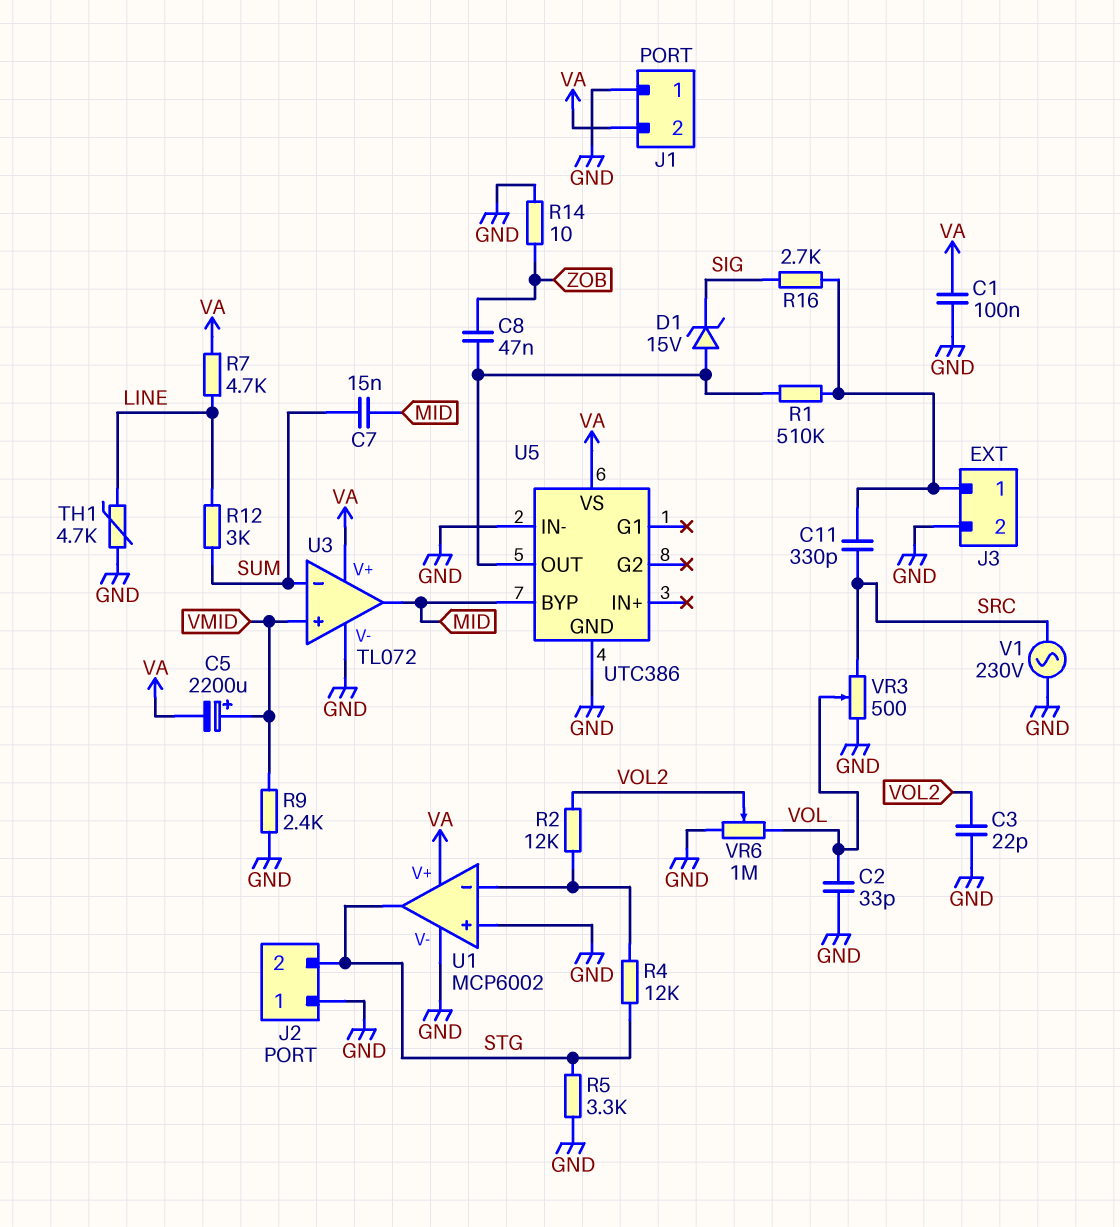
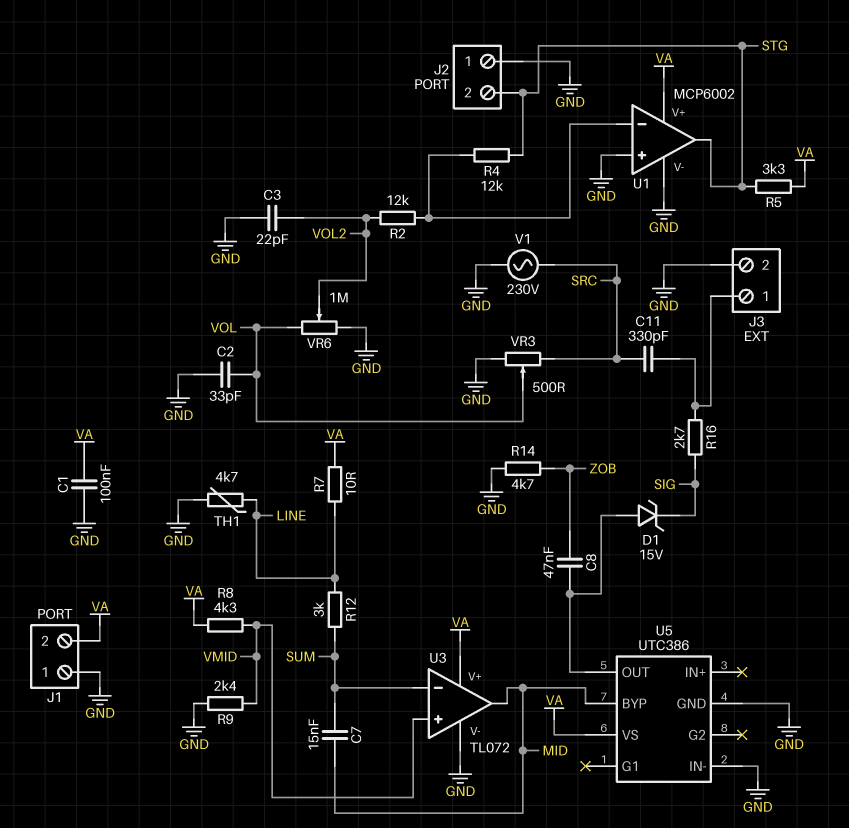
C5: 2200uF (plus VMID, minus VA) -> none
R1: 510k (J3/1, U5/OUT) -> none
R5: 3.3k (GND, STG) -> 3.3k (STG, VA)
R7: 4.7k (LINE, VA) -> 10 (LINE, VA)
R8: none -> 4.3k (VA, VMID)
R14: 10 (GND, ZOB) -> 4.7k (GND, ZOB)

